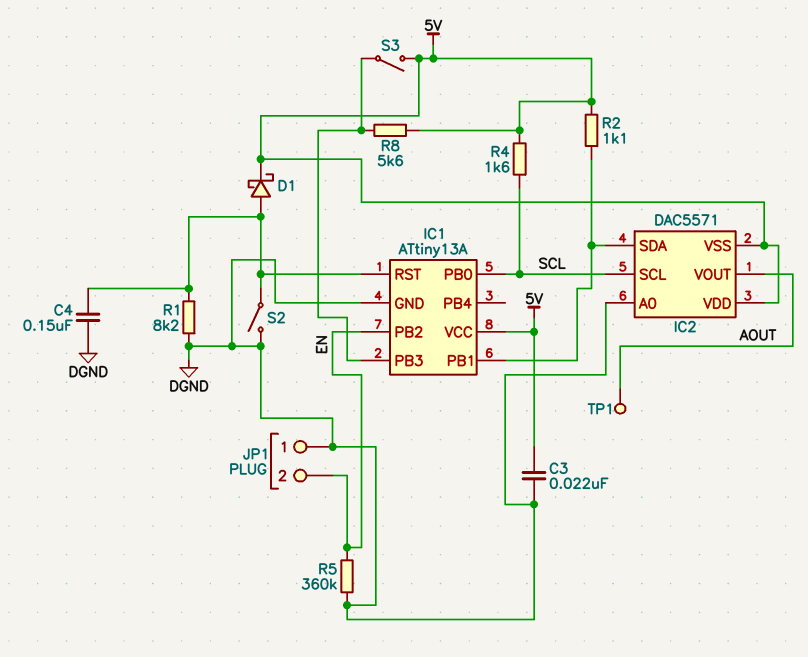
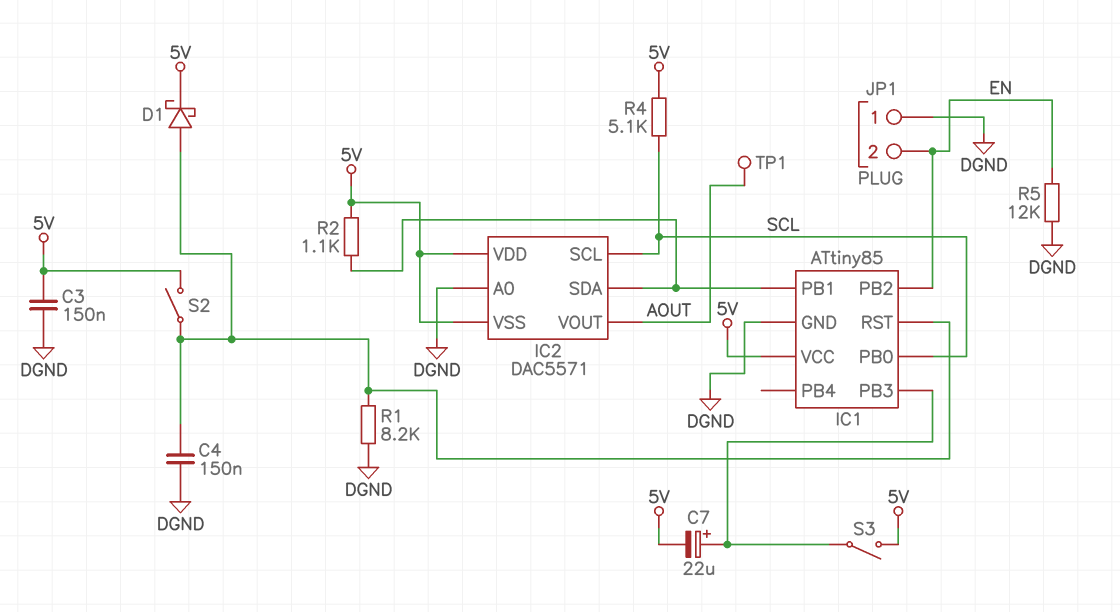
C3: 22nF (5V, DGND) -> 150nF (5V, DGND)
C7: none -> 22uF (plus IC1/PB3, minus 5V)
IC1: ATtiny13A -> ATtiny85
R4: 1.6k (5V, SCL) -> 5.1k (5V, SCL)
R5: 360k (DGND, EN) -> 12k (DGND, EN)
R8: 5.6k (5V, IC1/PB3) -> none
S2: switch (DGND, IC1/RST) -> switch (5V, IC1/RST)

